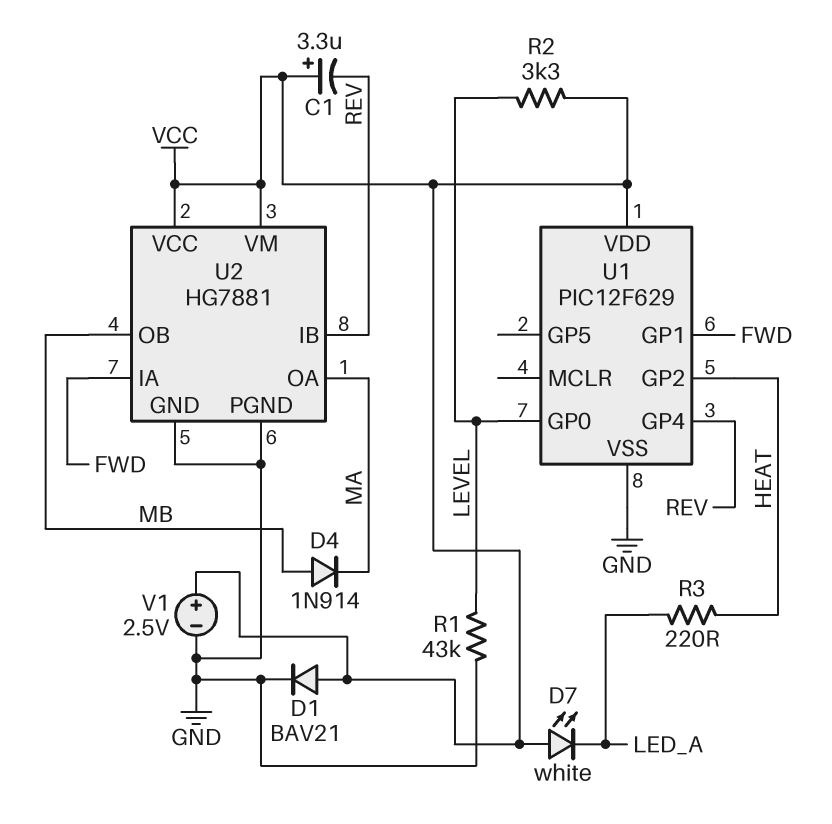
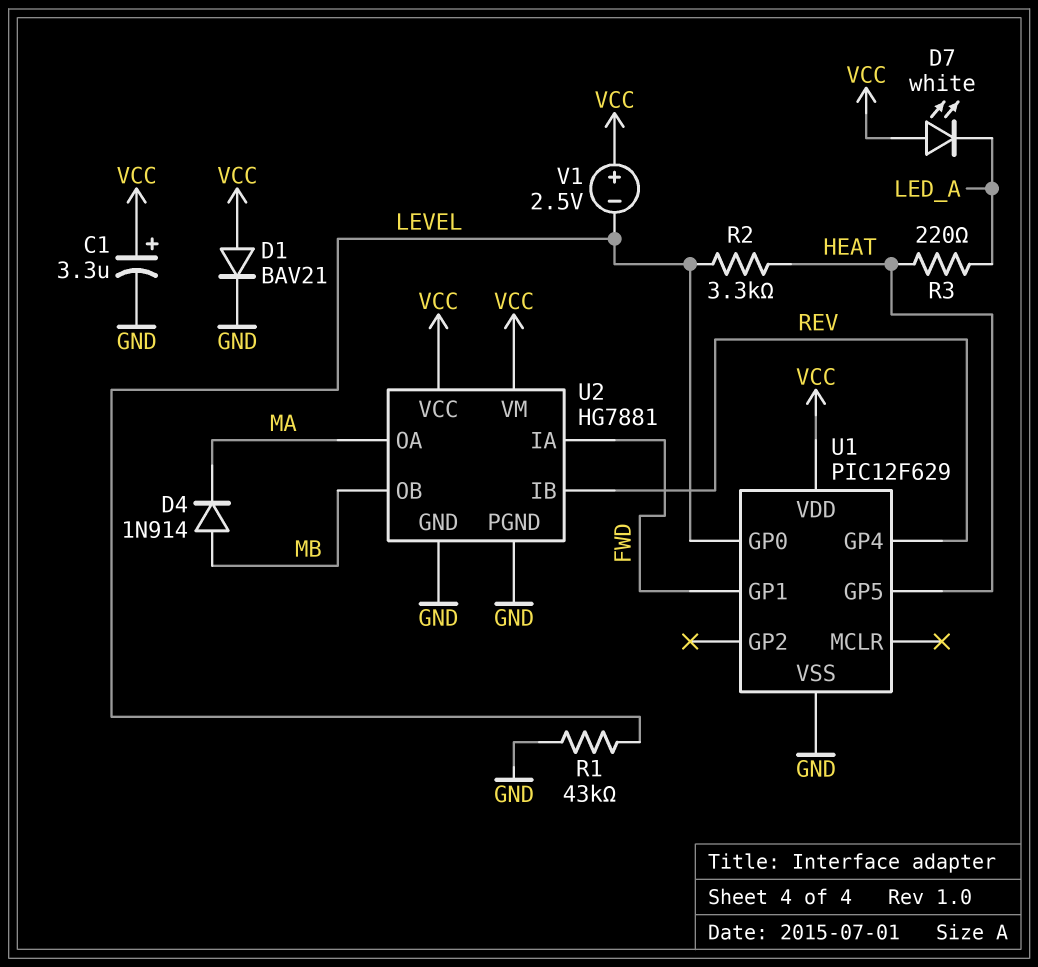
C1: 3.3uF (plus VCC, minus REV) -> 3.3uF (plus VCC, minus GND)
R2: 3.3k (LEVEL, VCC) -> 3.3k (HEAT, LEVEL)
U1 pin GP2: HEAT -> none
U1 pin GP5: none -> HEAT
V1: 2.5V (plus VCC, minus GND) -> 2.5V (plus VCC, minus LEVEL)

